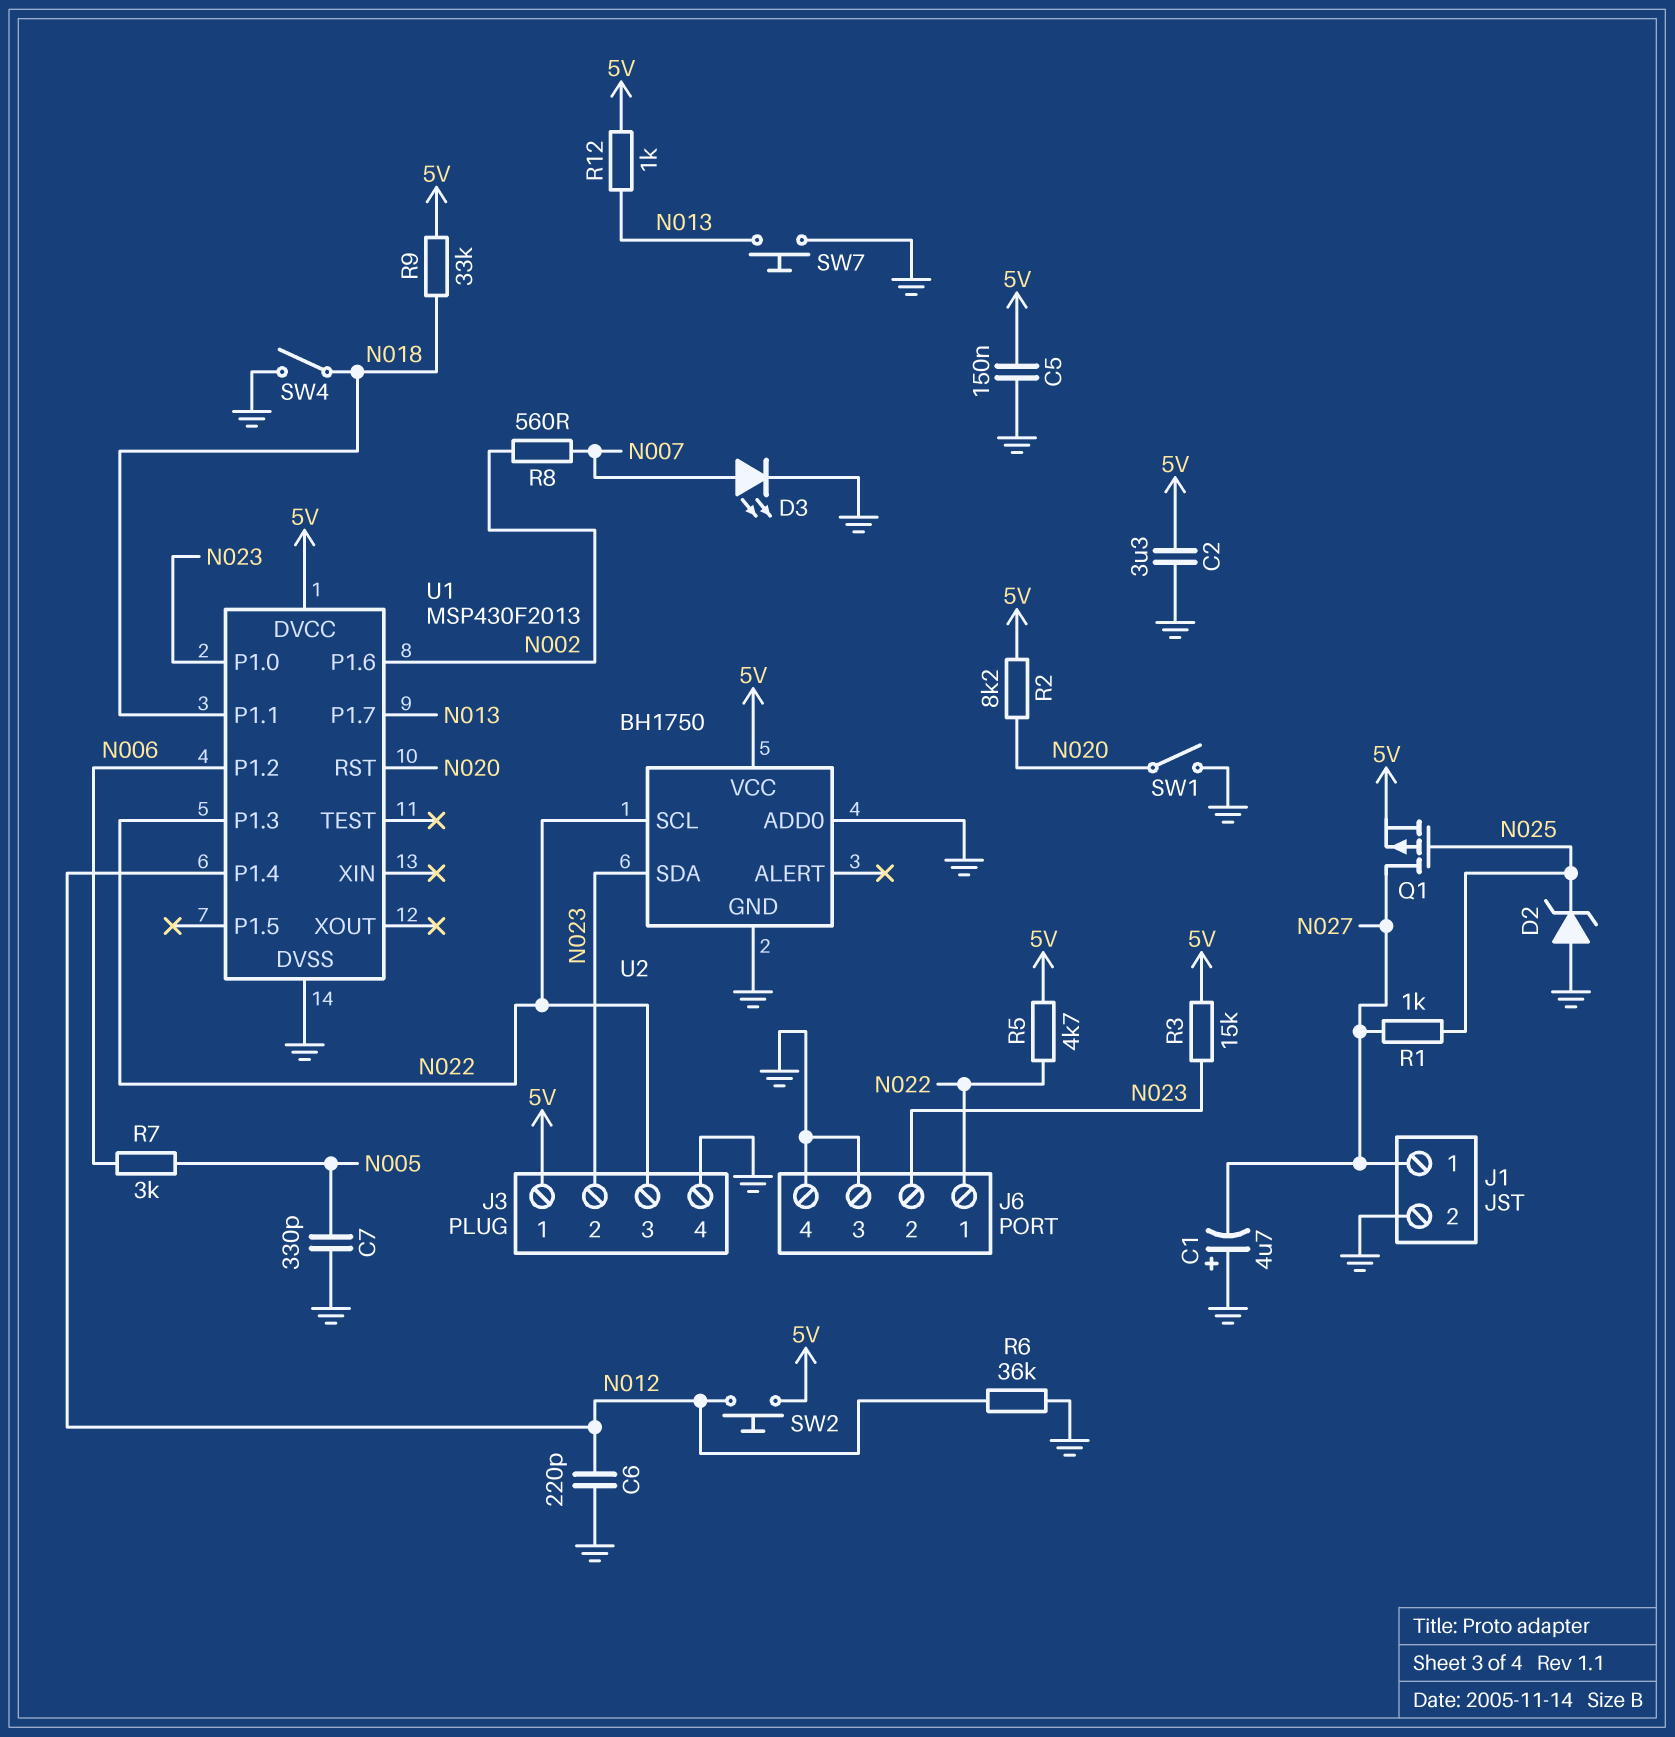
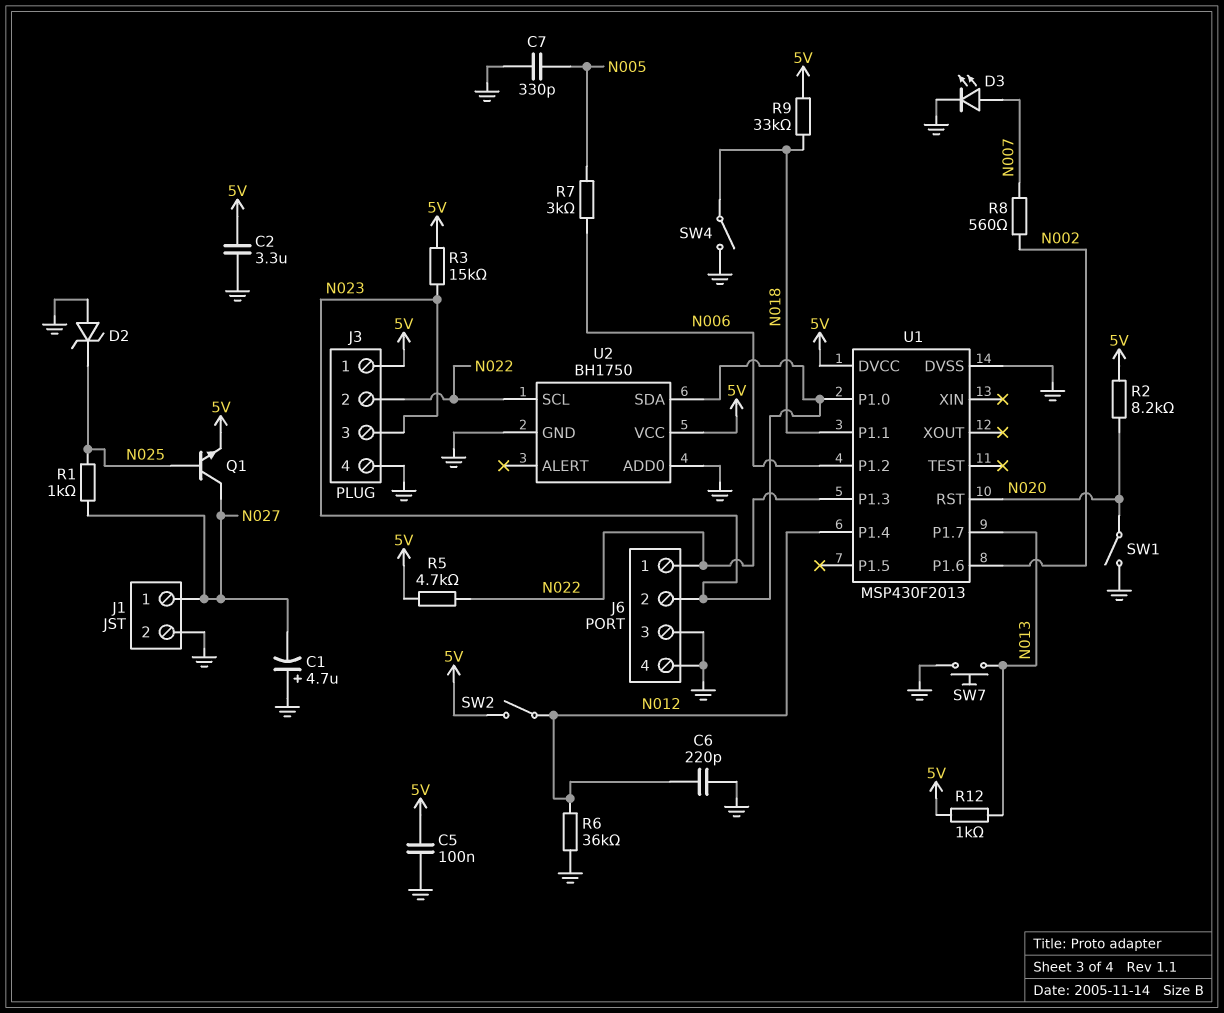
C5: 150nF (5V, GND) -> 100nF (5V, GND)
J3 pin 2: N023 -> N022
J3 pin 3: N022 -> N023
Q1: PMOS (G N025, D N027, S 5V) -> NPN (B N025, C N027, E 5V)
SW2: button (5V, N012) -> switch (5V, N012)

